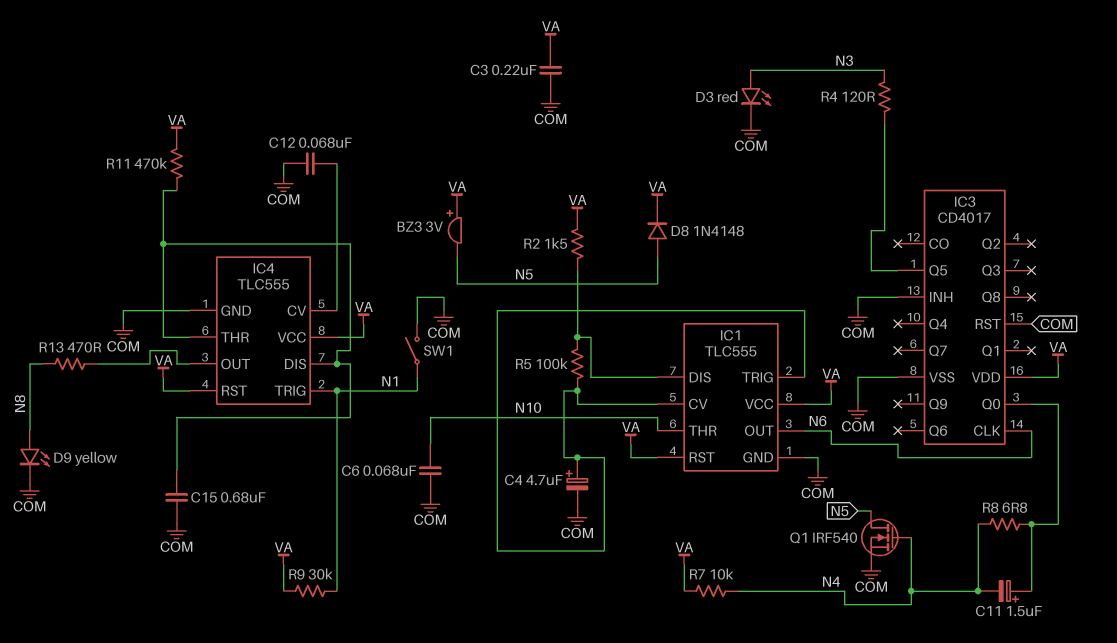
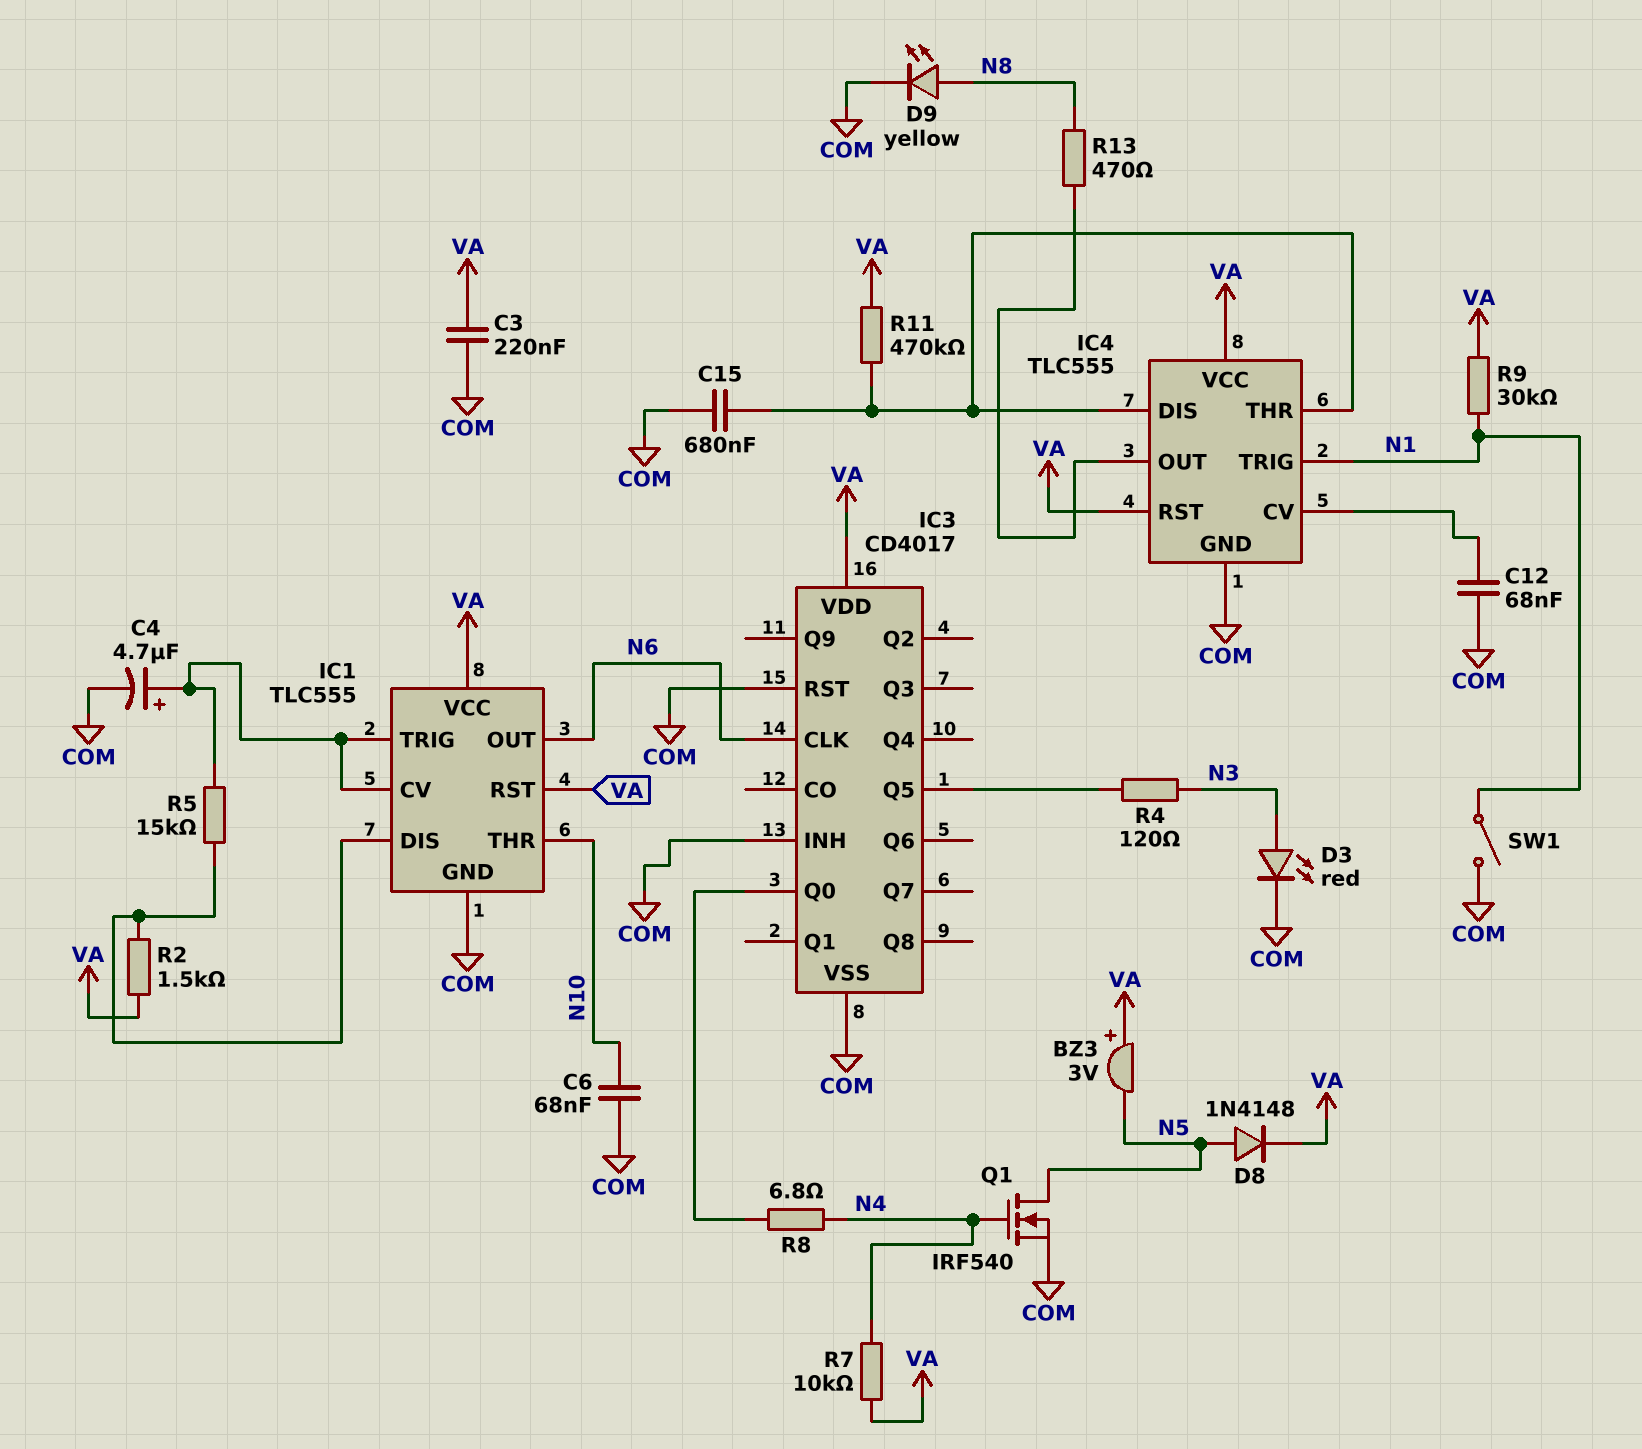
C11: 1.5uF (plus IC3/Q0, minus N4) -> none
R5: 100k (IC1/CV, IC1/DIS) -> 15k (IC1/CV, IC1/DIS)

